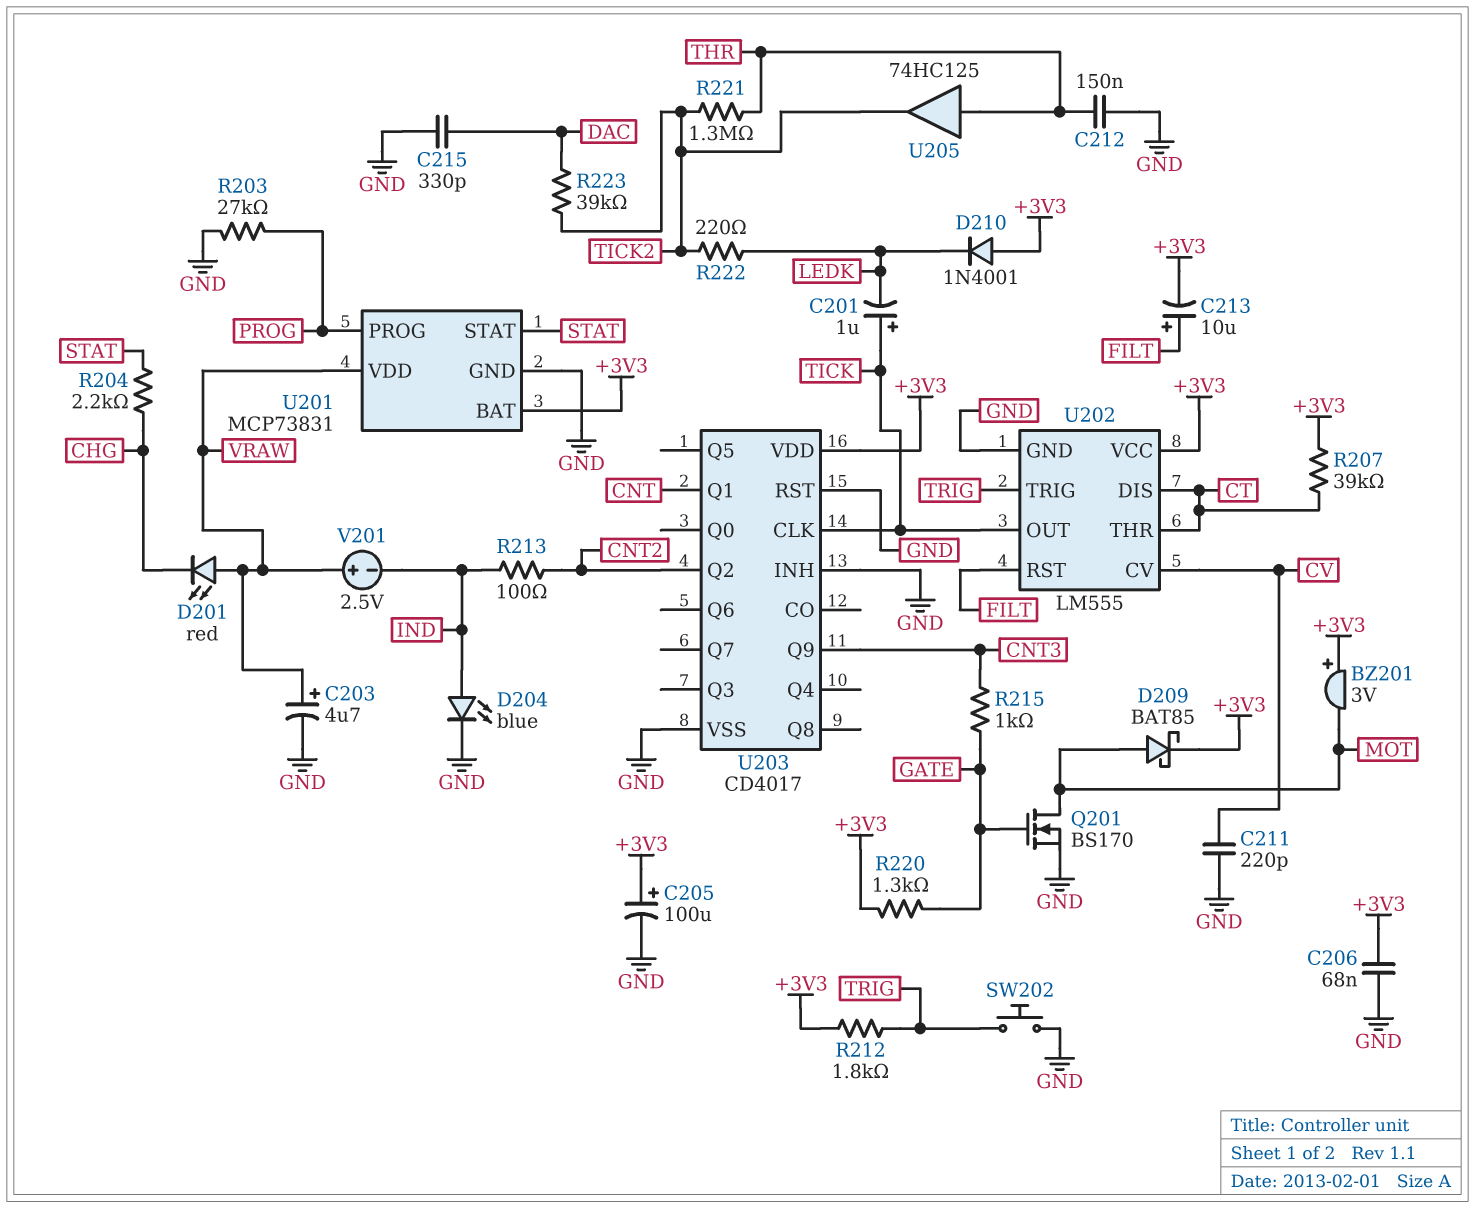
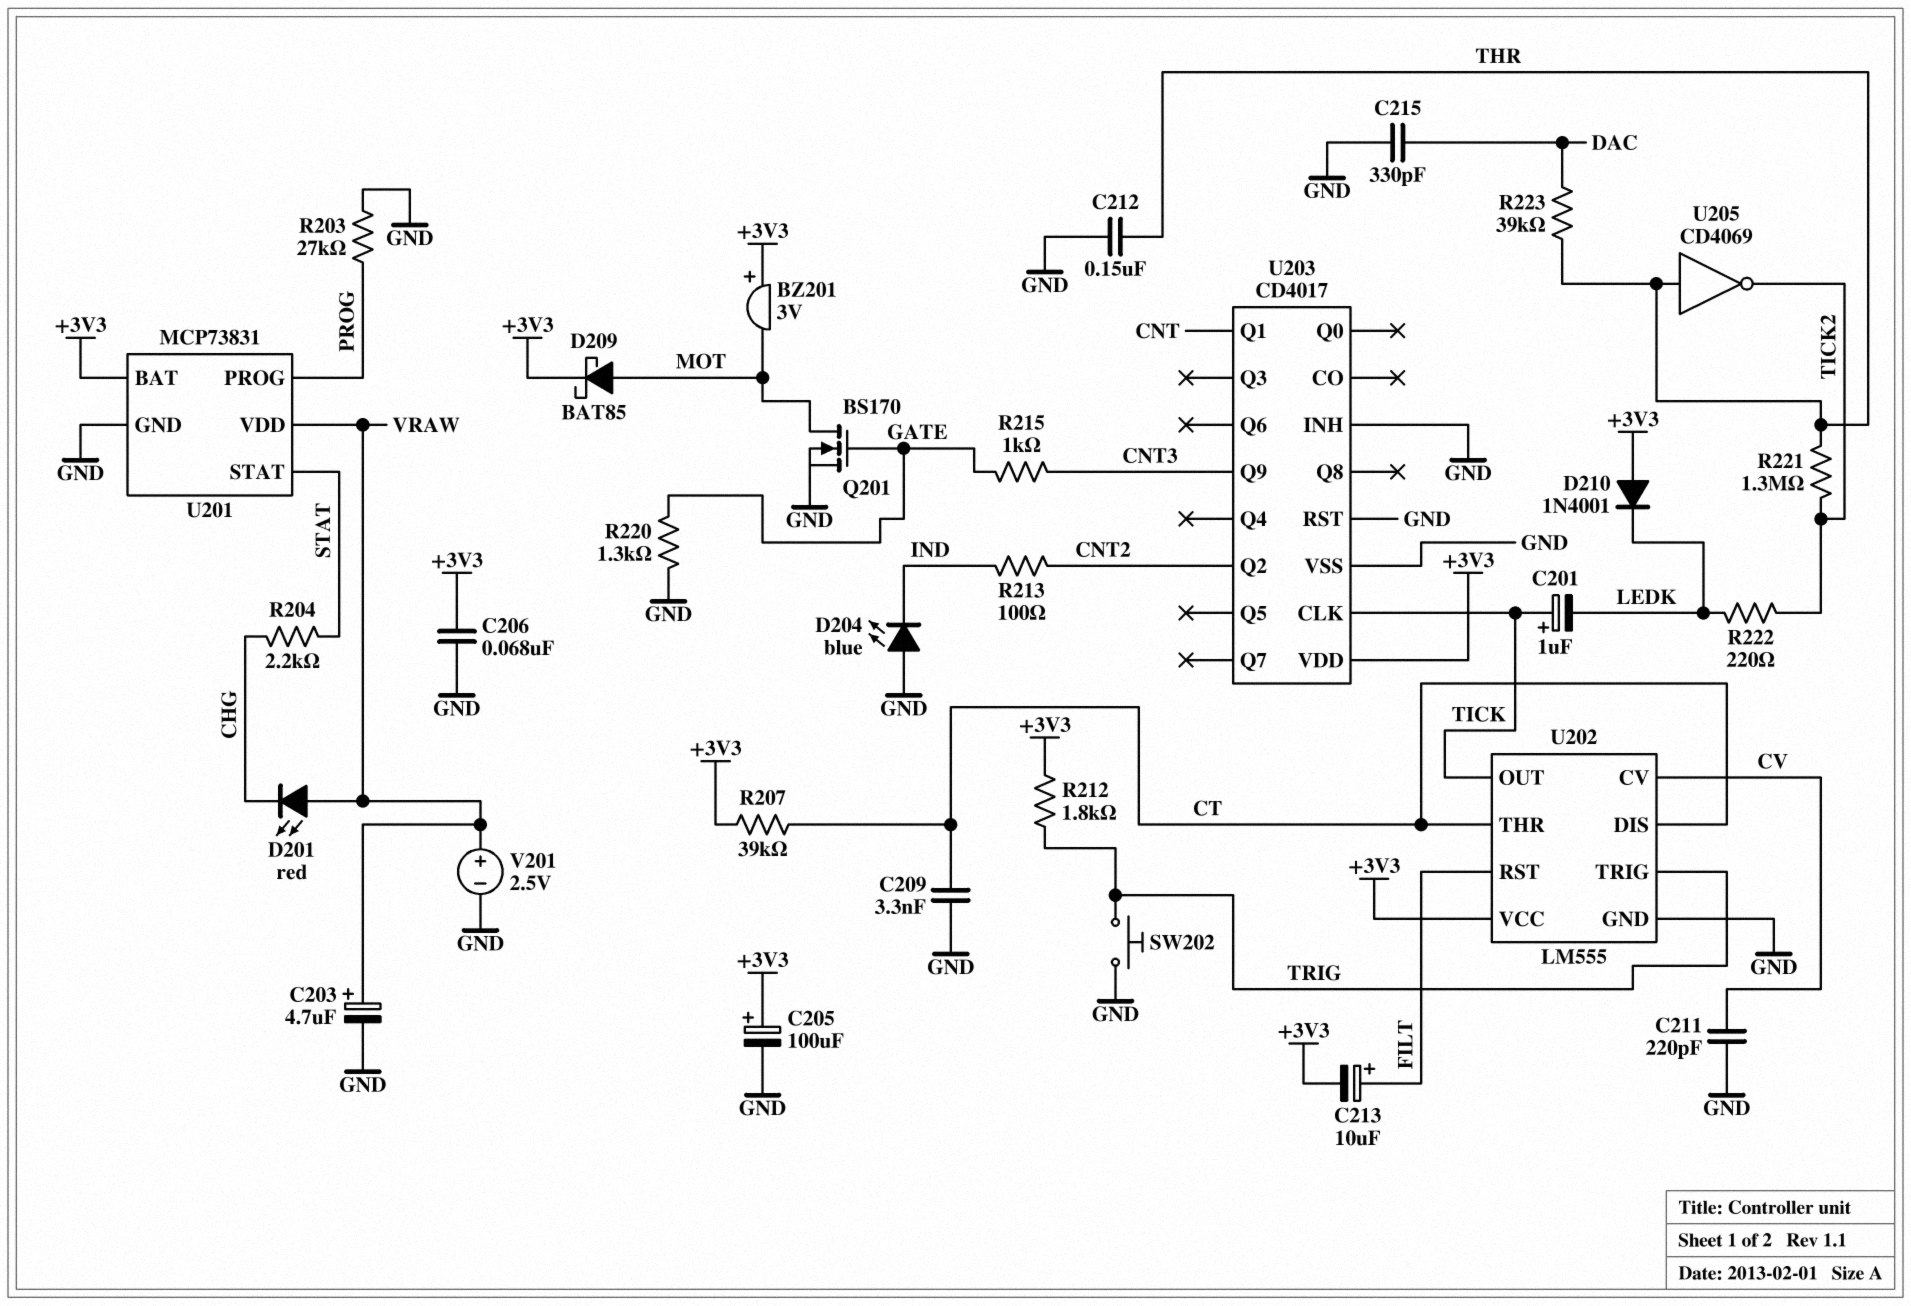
C209: none -> 3.3nF (CT, GND)
D204: LED blue (A IND, K GND) -> LED blue (A GND, K IND)
R220: 1.3k (+3V3, GATE) -> 1.3k (GATE, GND)
R223: 39k (DAC, TICK2) -> 39k (DAC, THR)
U205: buffer 74HC125 (in THR, out TICK2) -> NOT CD4069 (in THR, out TICK2)
V201: 2.5V (plus VRAW, minus IND) -> 2.5V (plus VRAW, minus GND)

